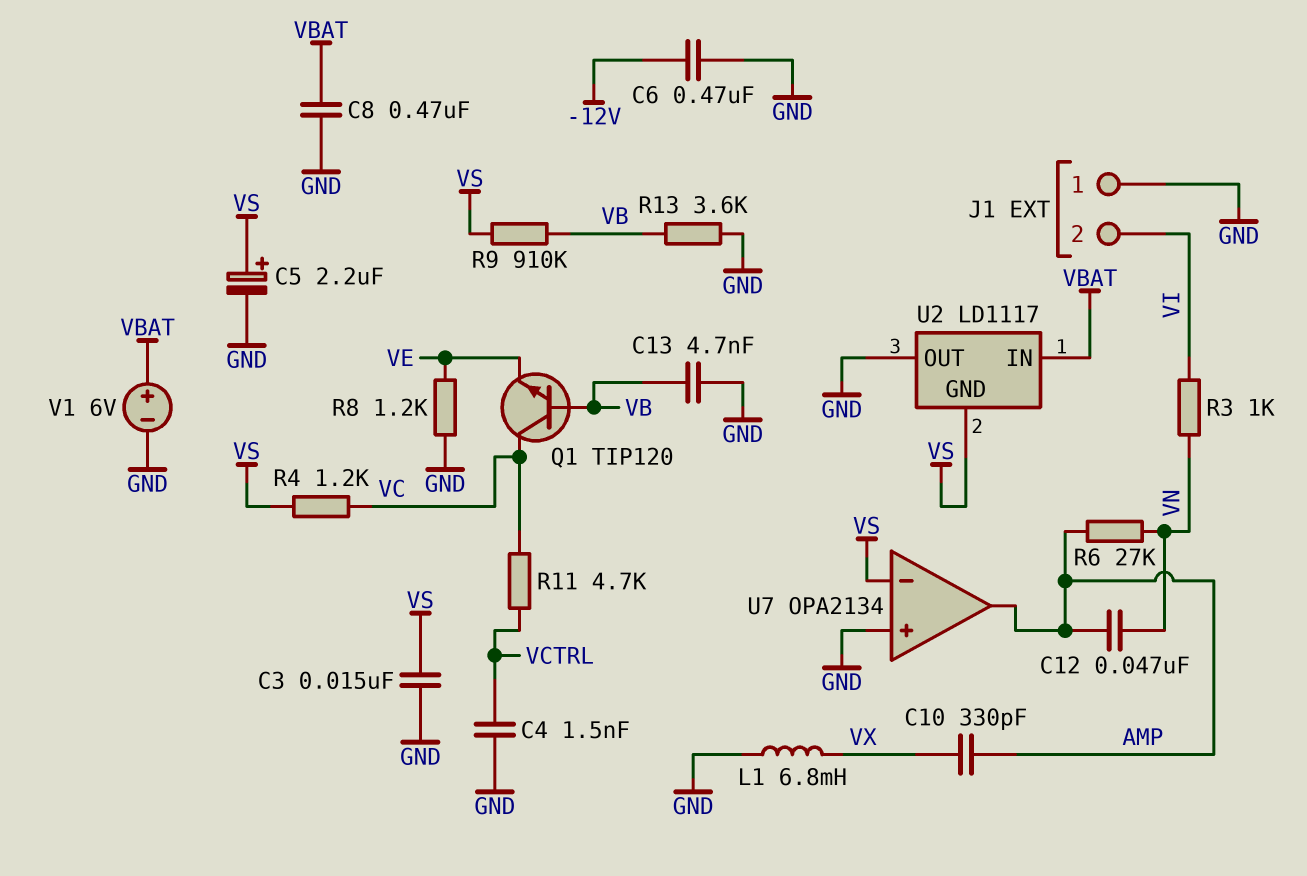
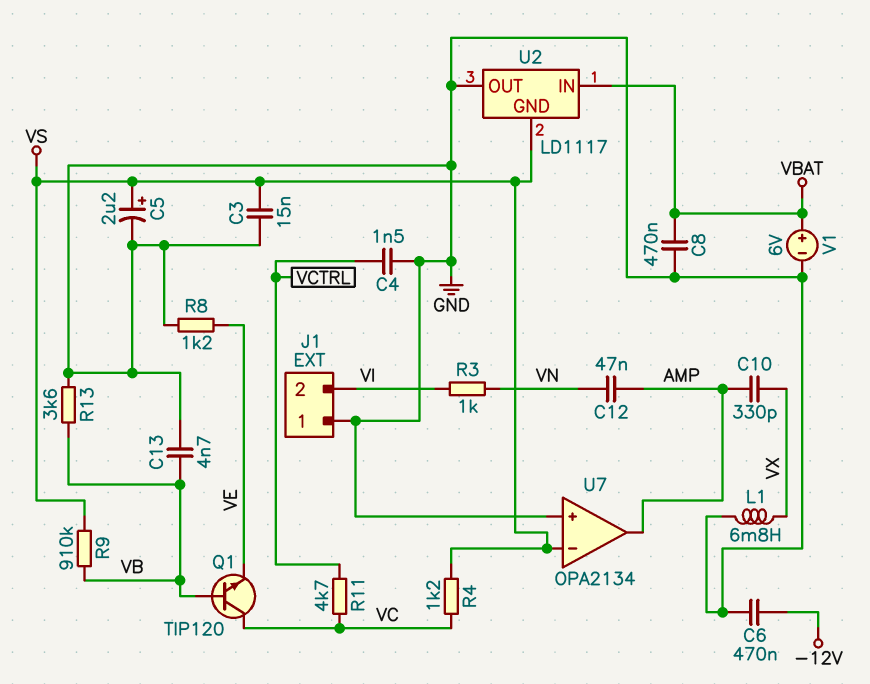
R6: 27k (AMP, VN) -> none

